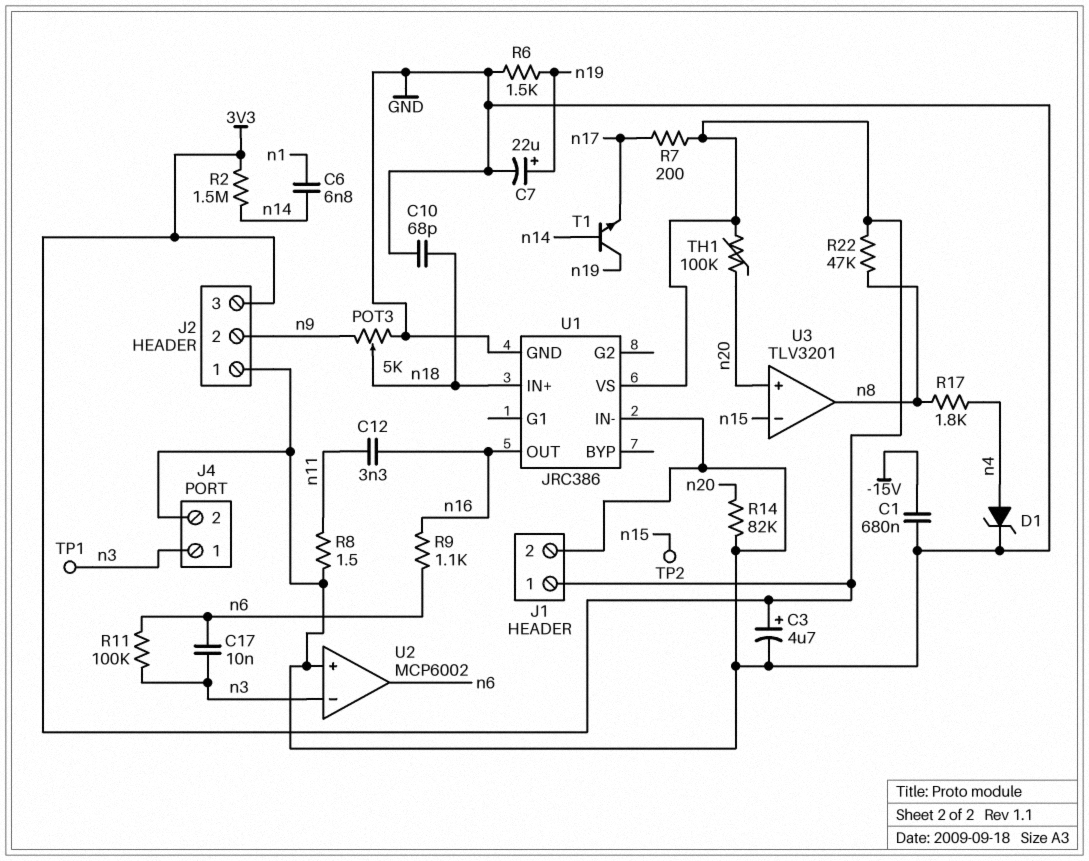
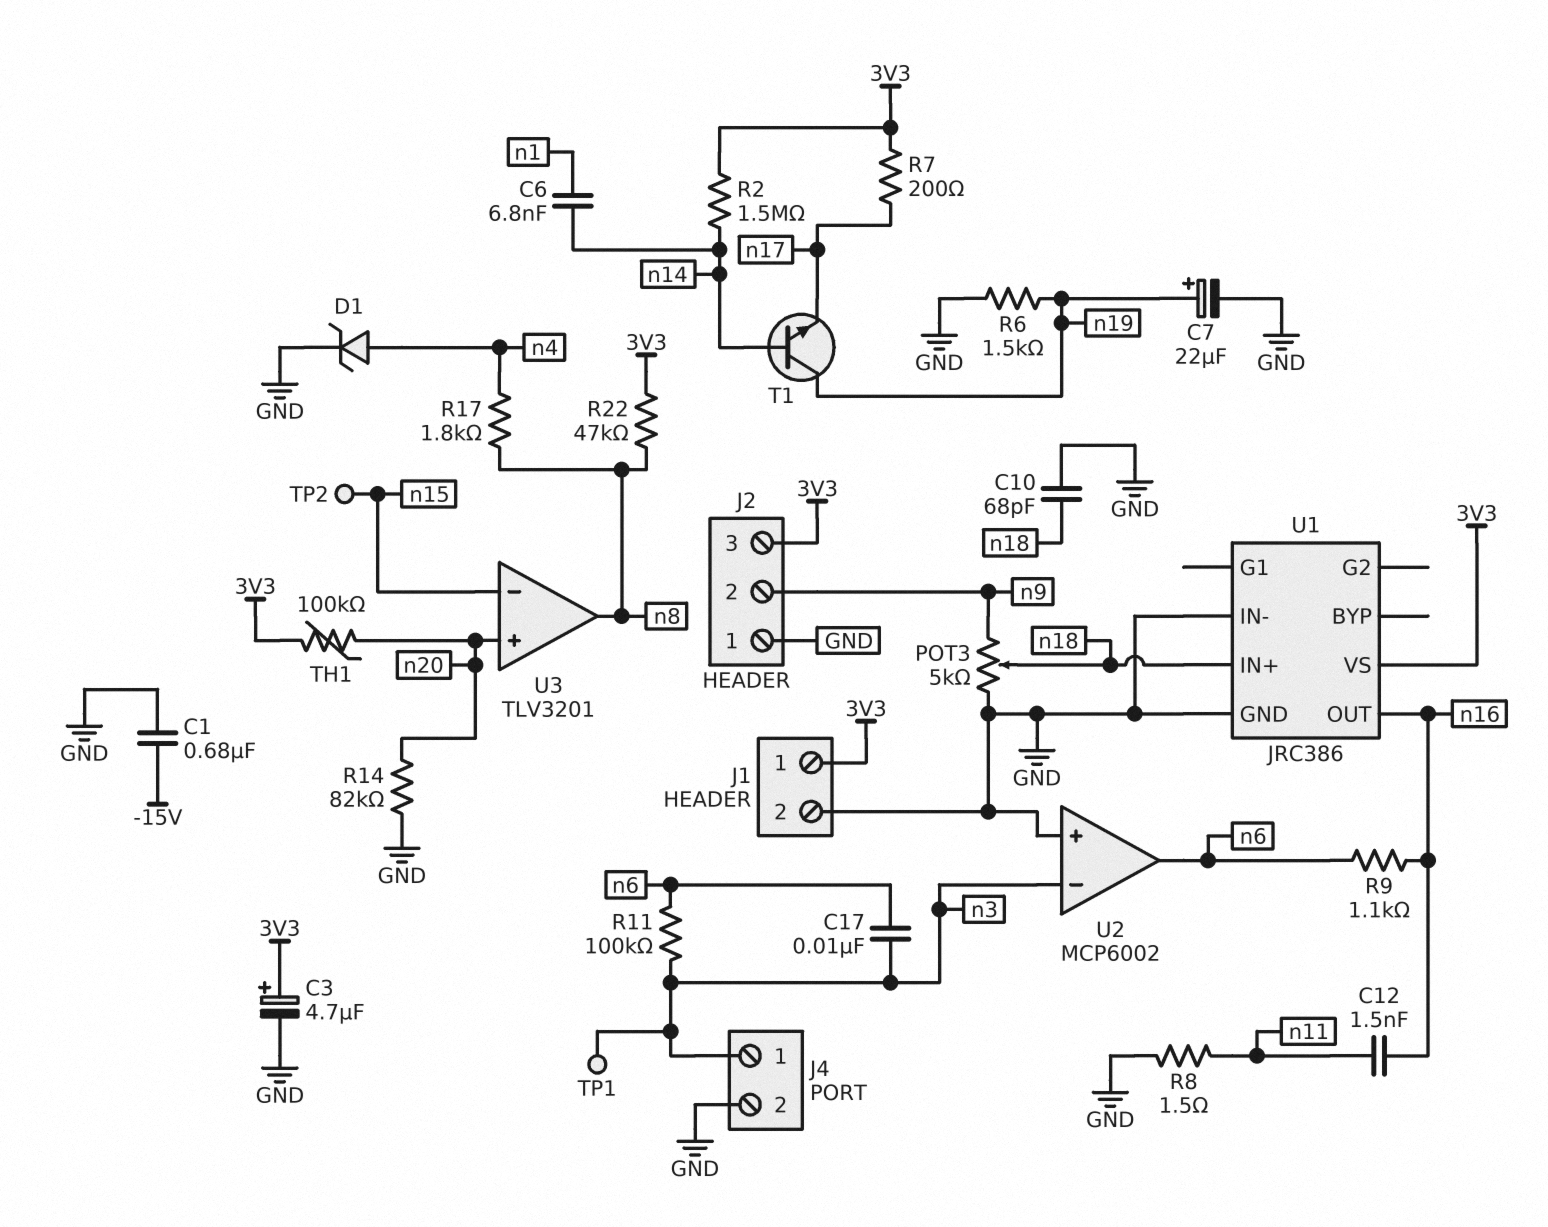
C12: 3.3nF (n11, n16) -> 1.5nF (n11, n16)

